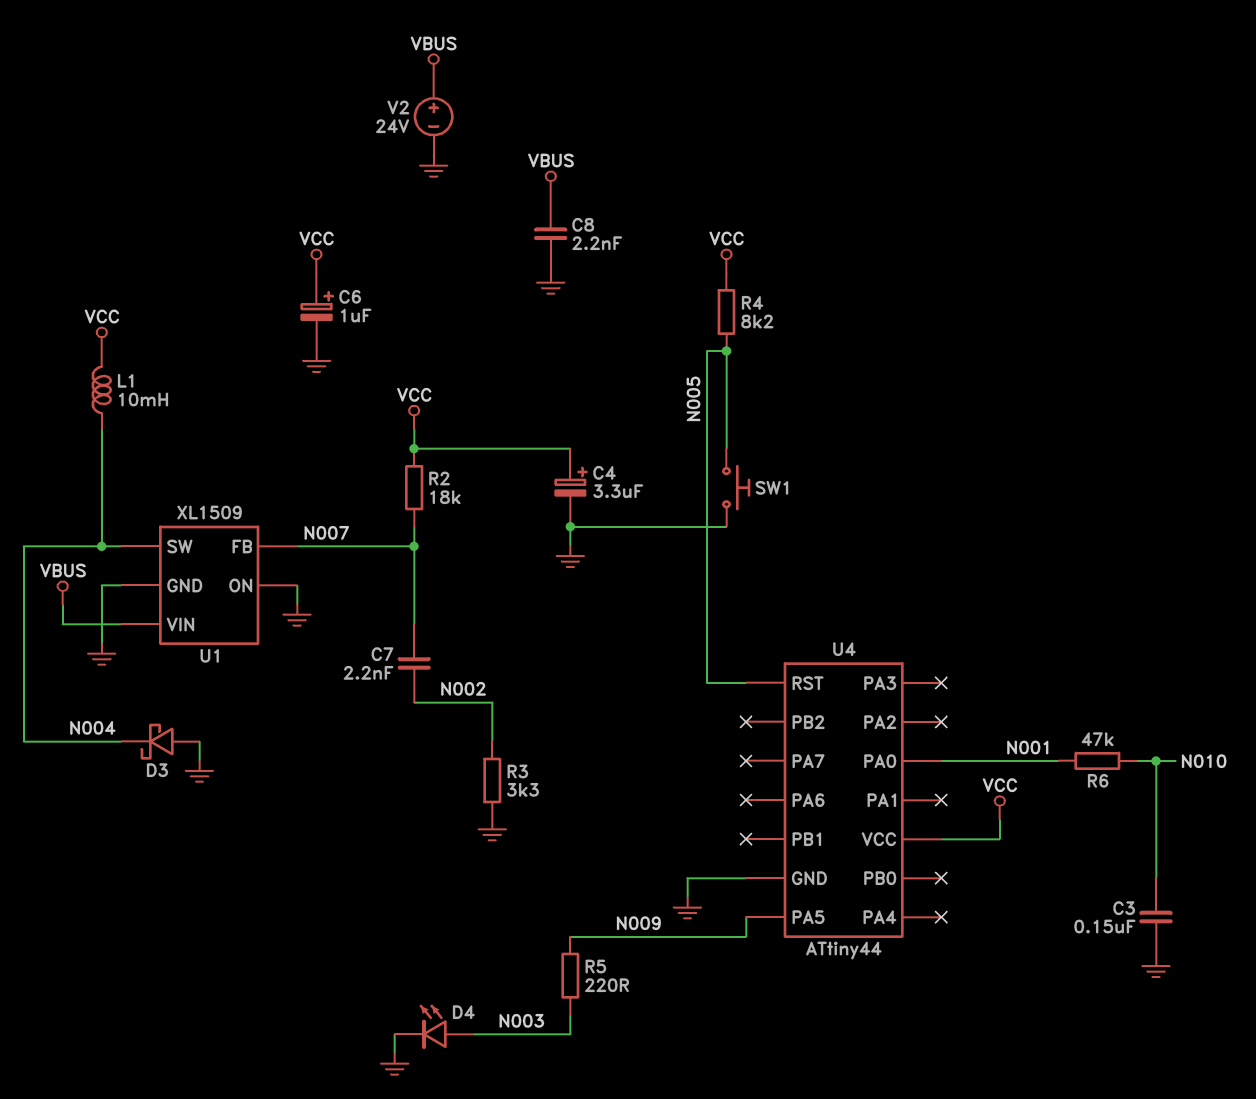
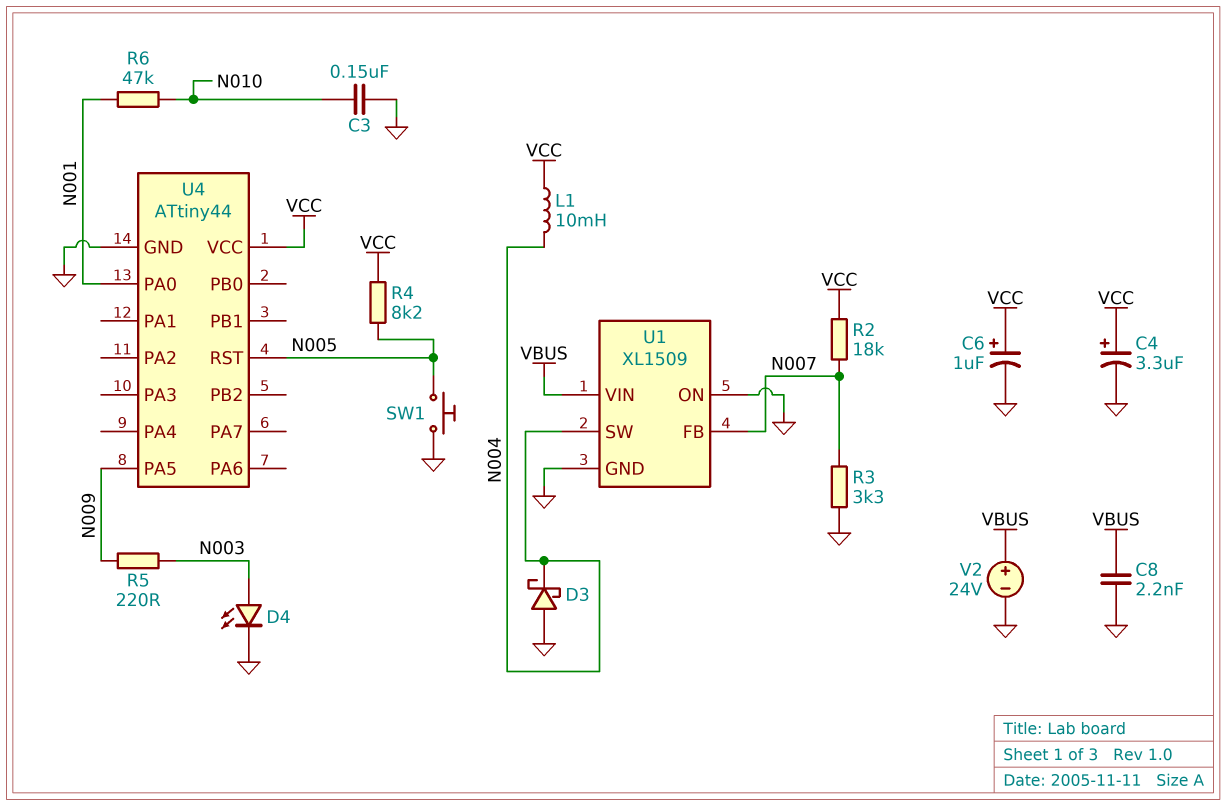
C7: 2.2nF (N002, N007) -> none
R3: 3.3k (GND, N002) -> 3.3k (GND, N007)

